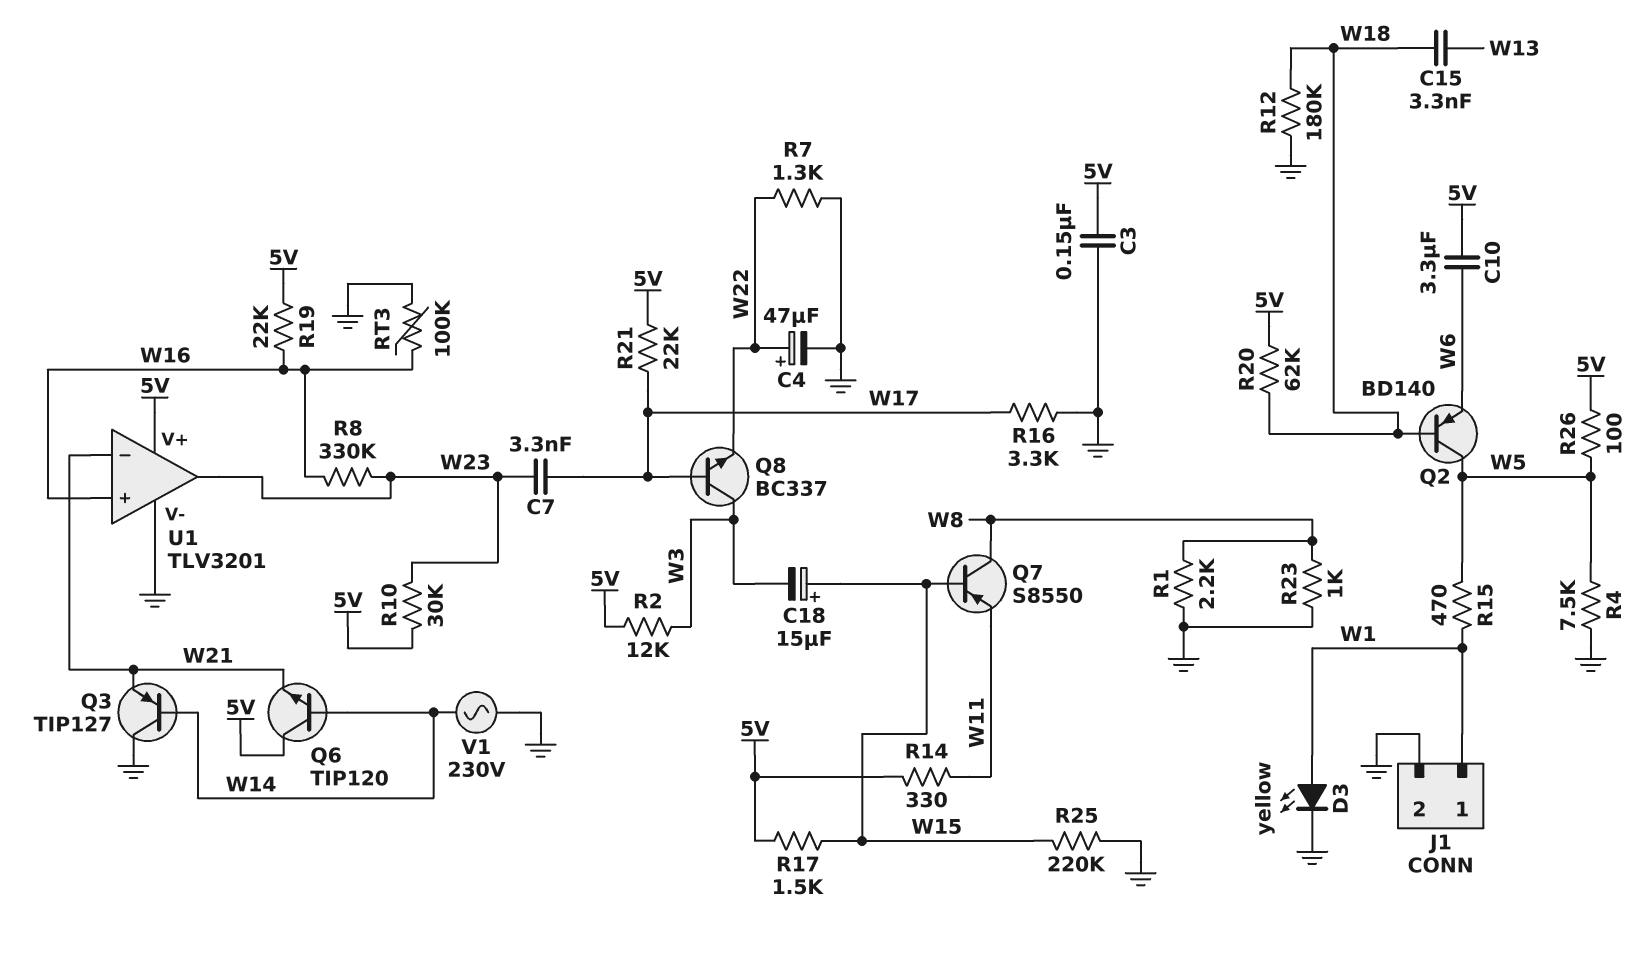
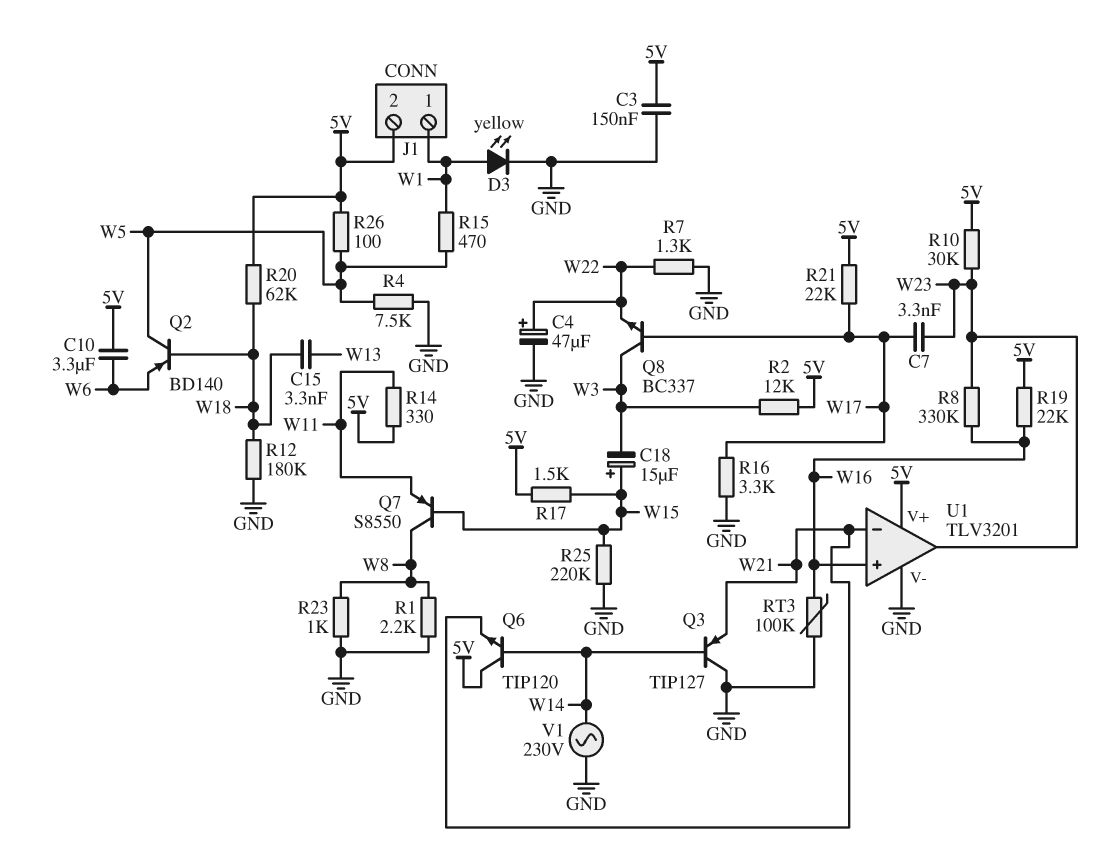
J1 pin 2: GND -> 5V

